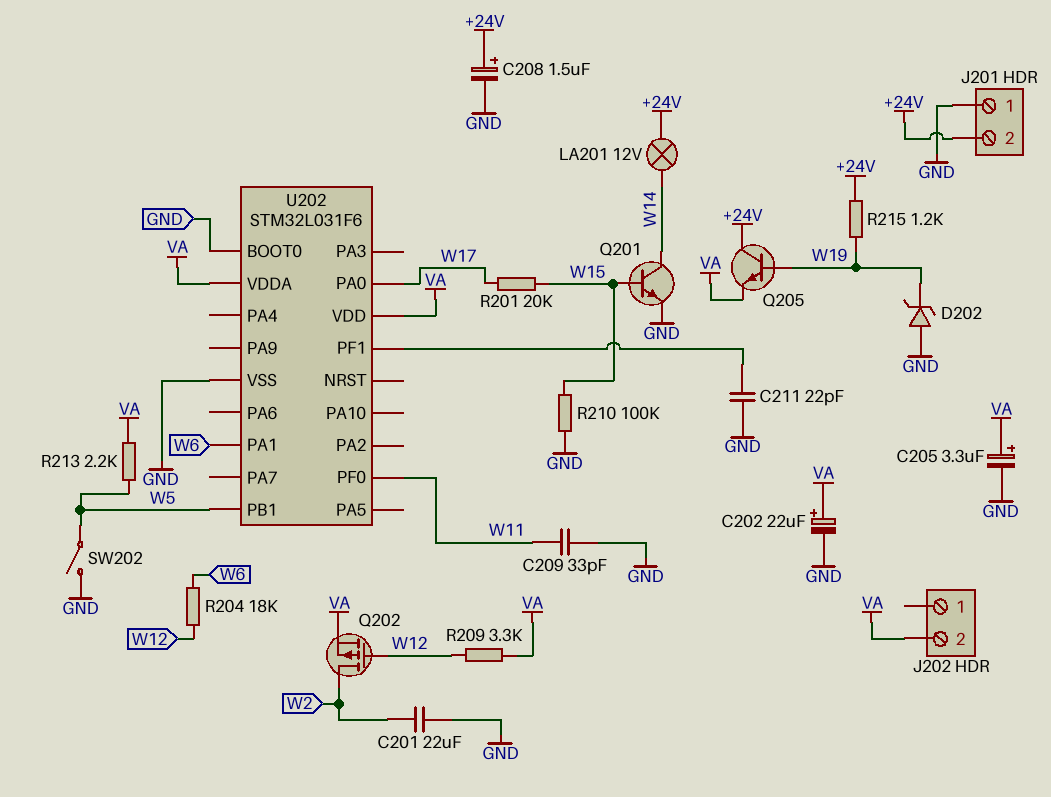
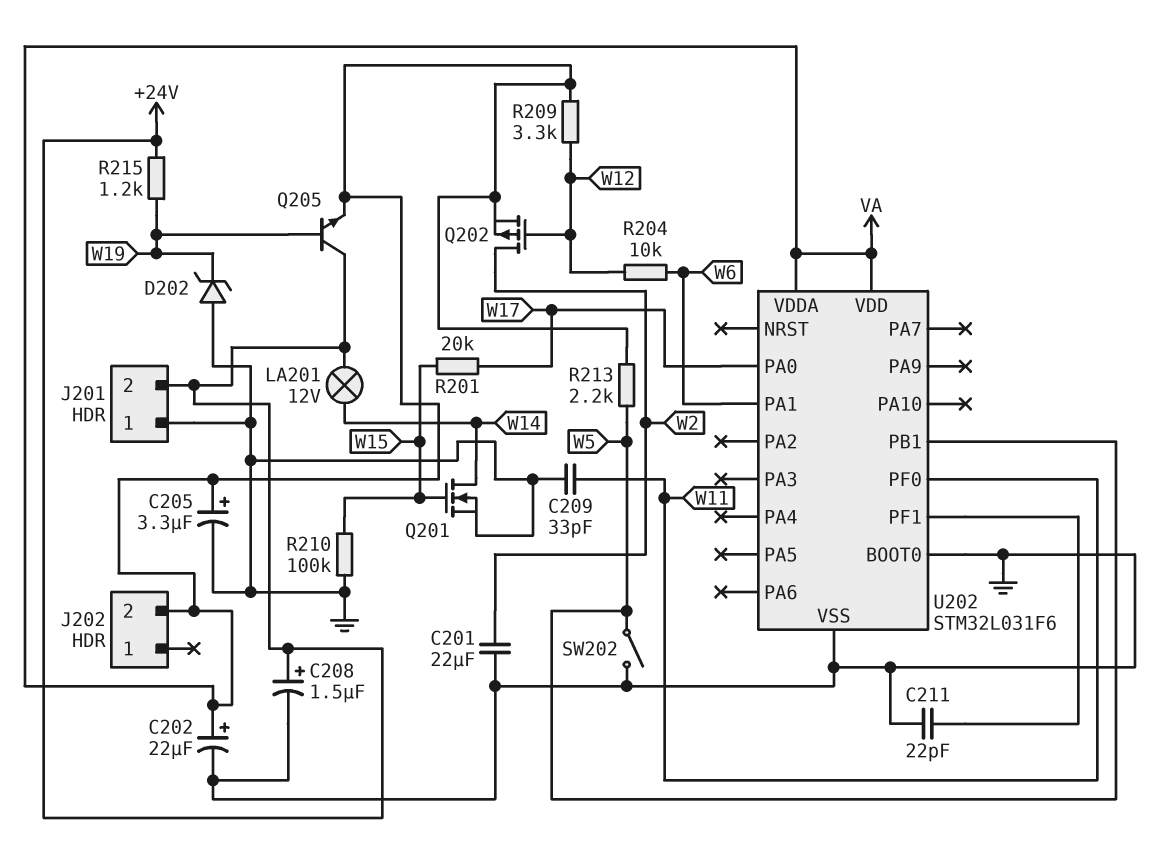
Q201: NPN (B W15, C W14, E GND) -> NMOS (G W15, D W14, S GND)
R204: 18k (W6, W12) -> 10k (W6, W12)

